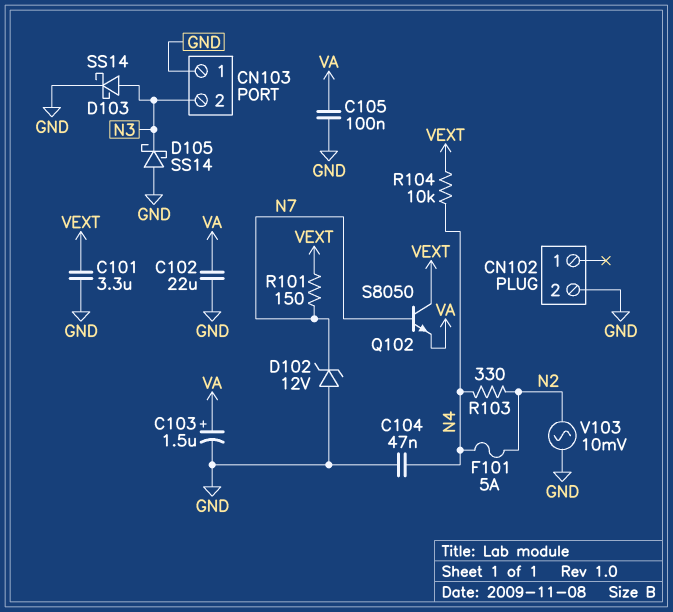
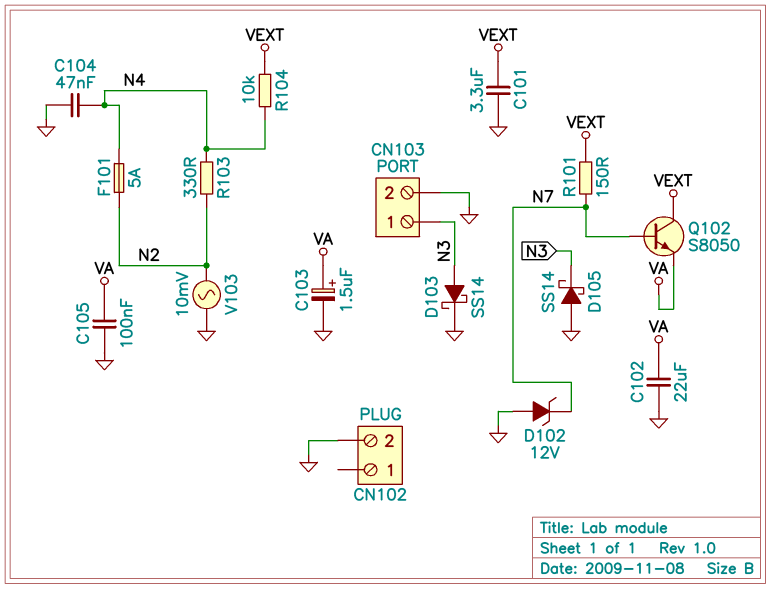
CN103 pin 1: GND -> N3
CN103 pin 2: N3 -> GND

